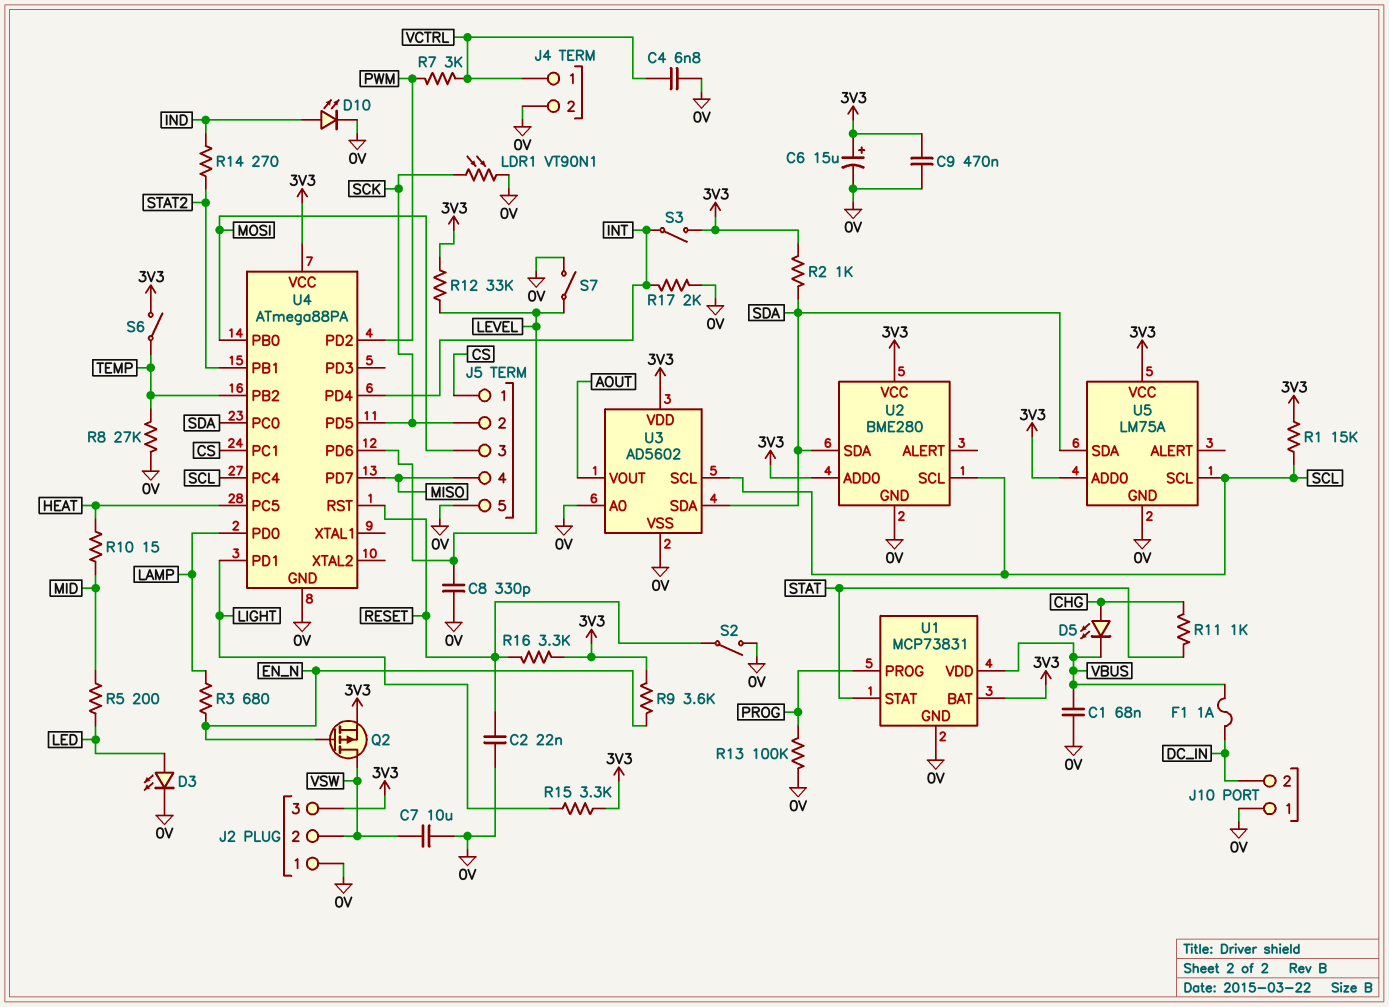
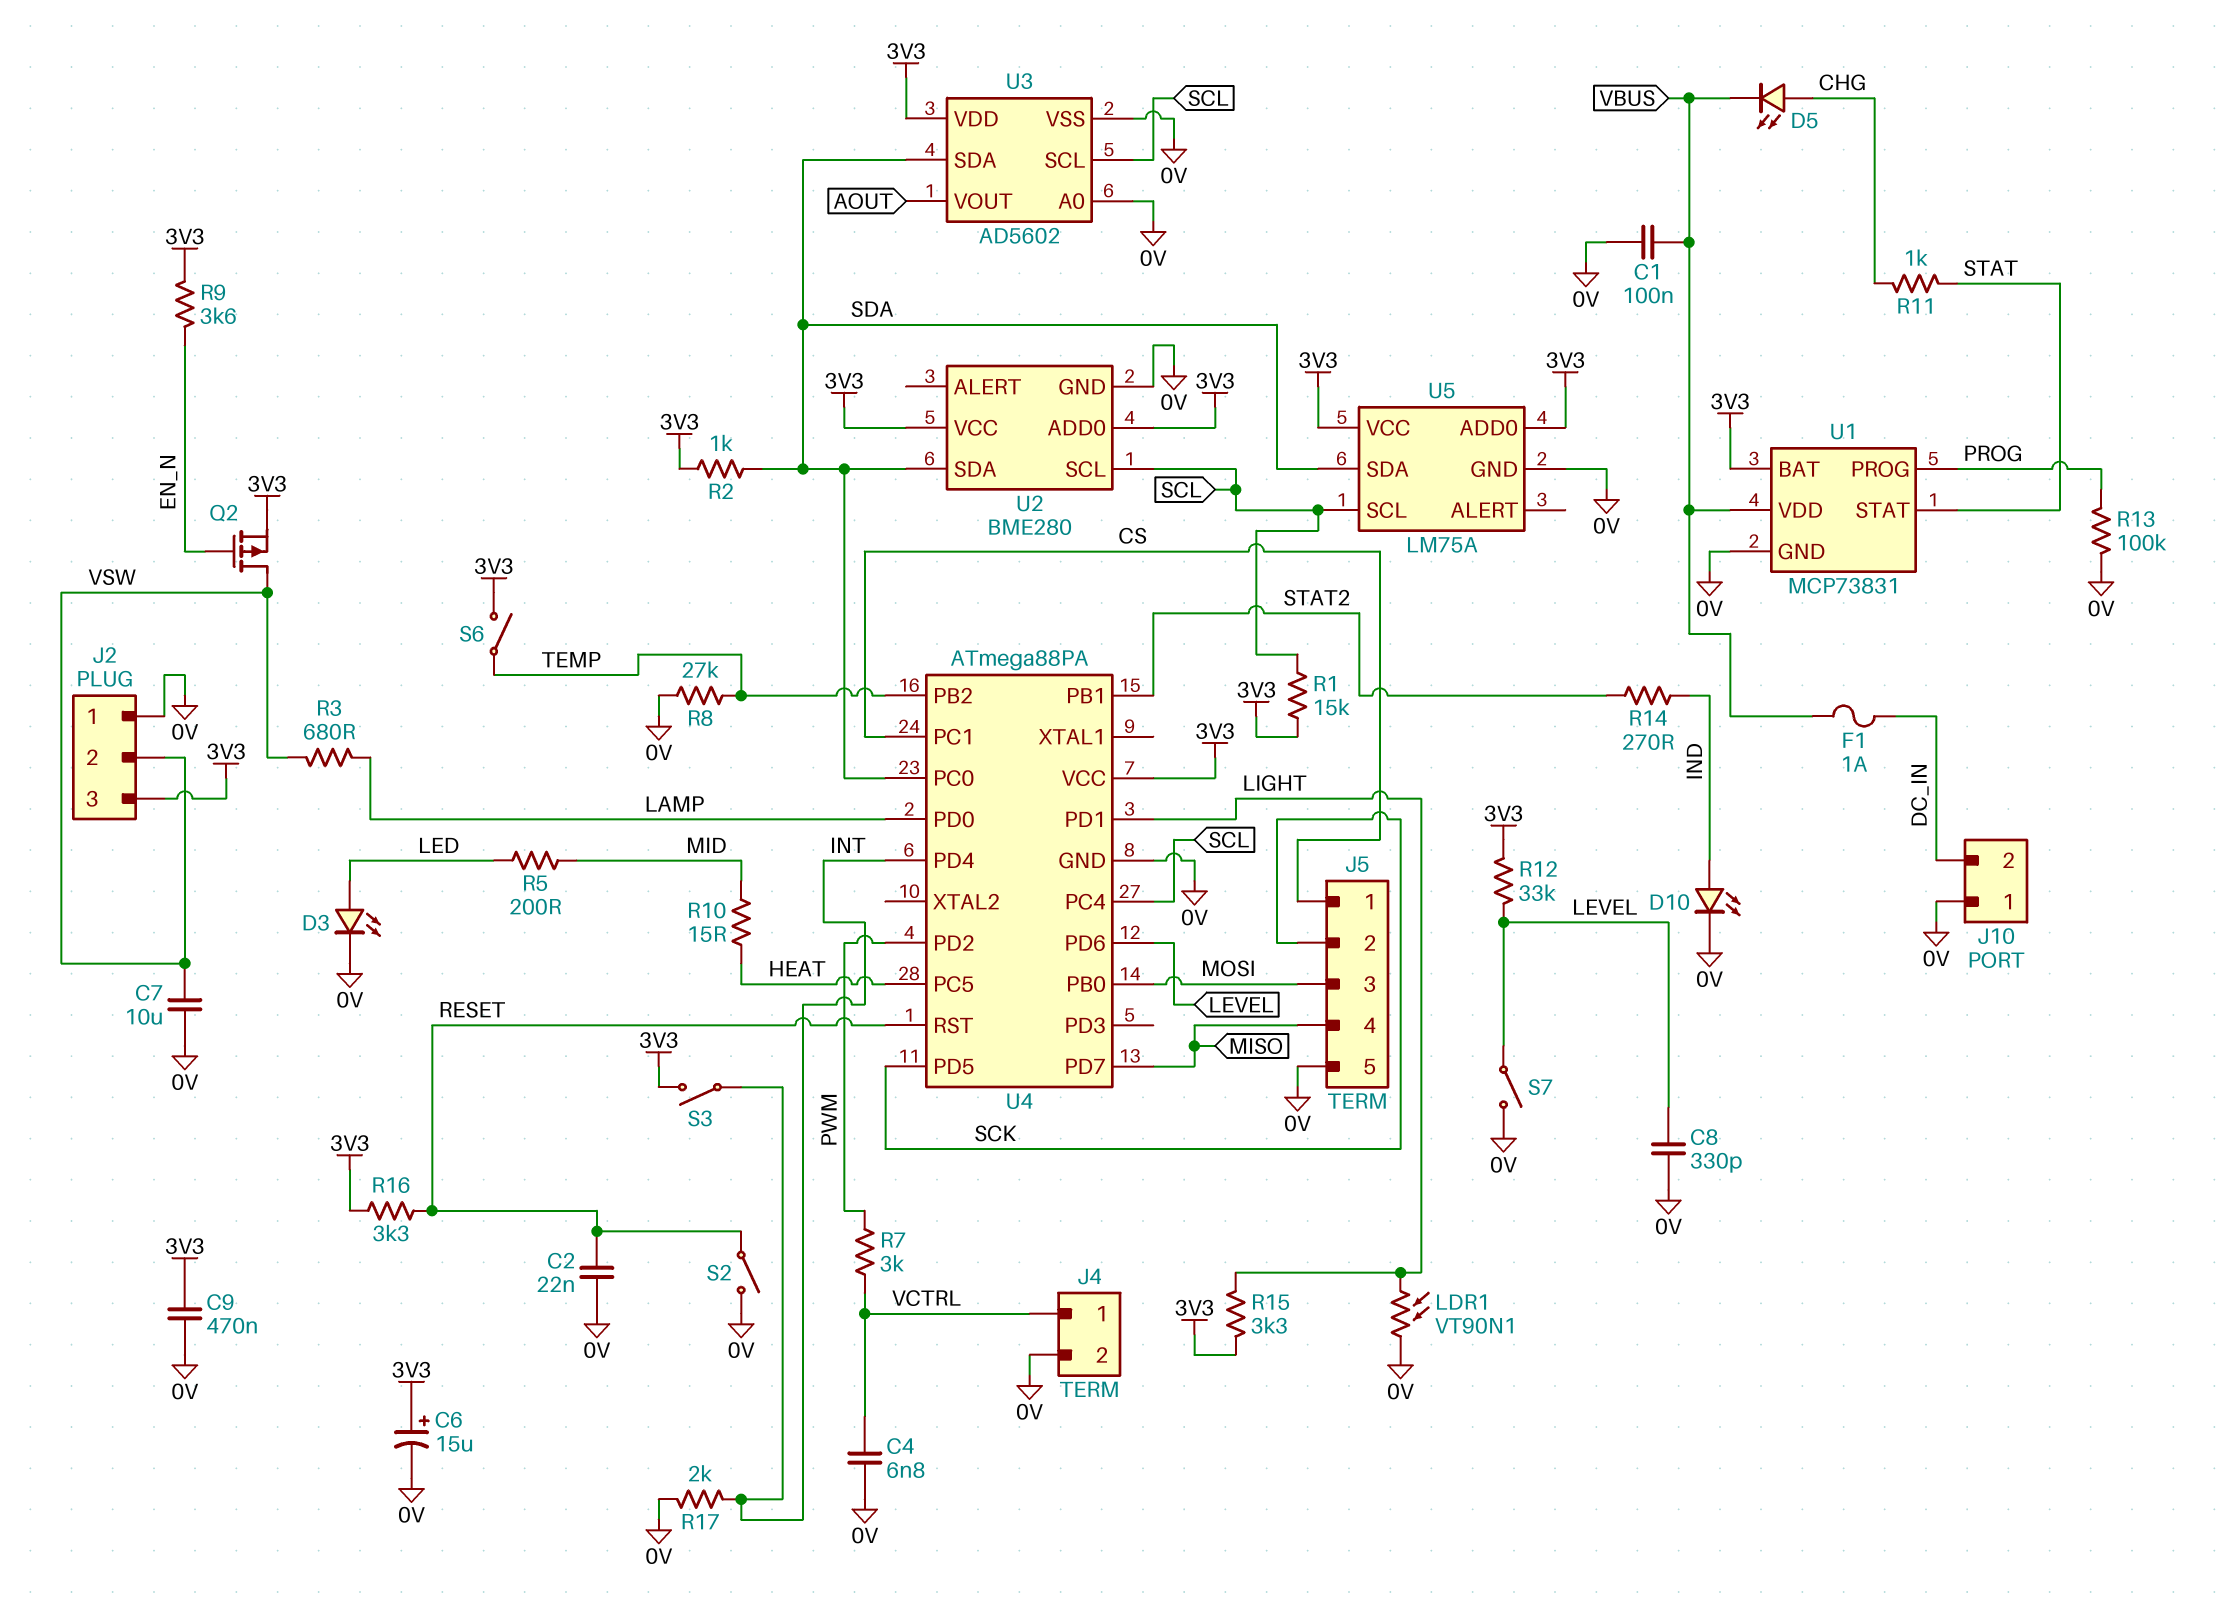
C1: 68nF (0V, VBUS) -> 100nF (0V, VBUS)
LDR1: VT90N1 (0V, SCK) -> VT90N1 (0V, LIGHT)
R3: 680 (EN_N, LAMP) -> 680 (LAMP, VSW)

